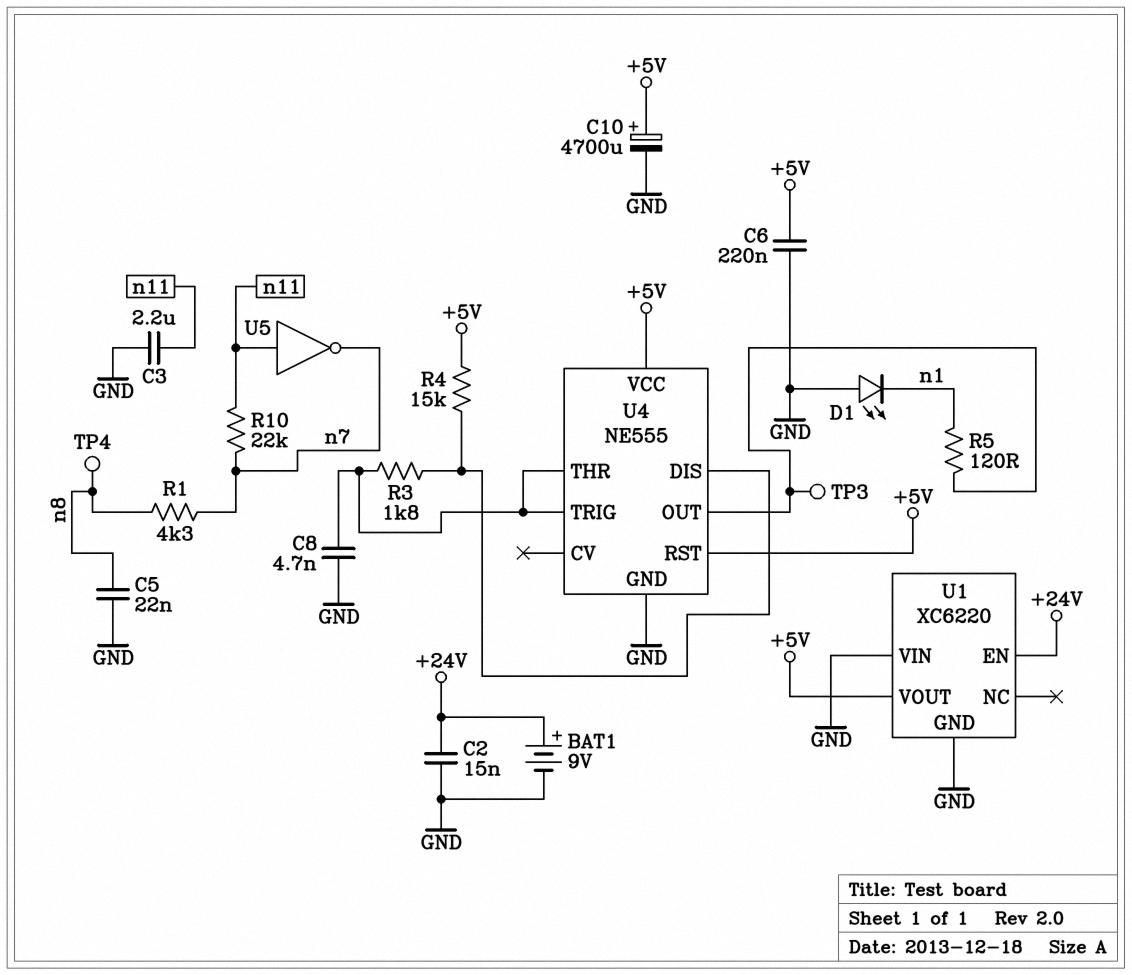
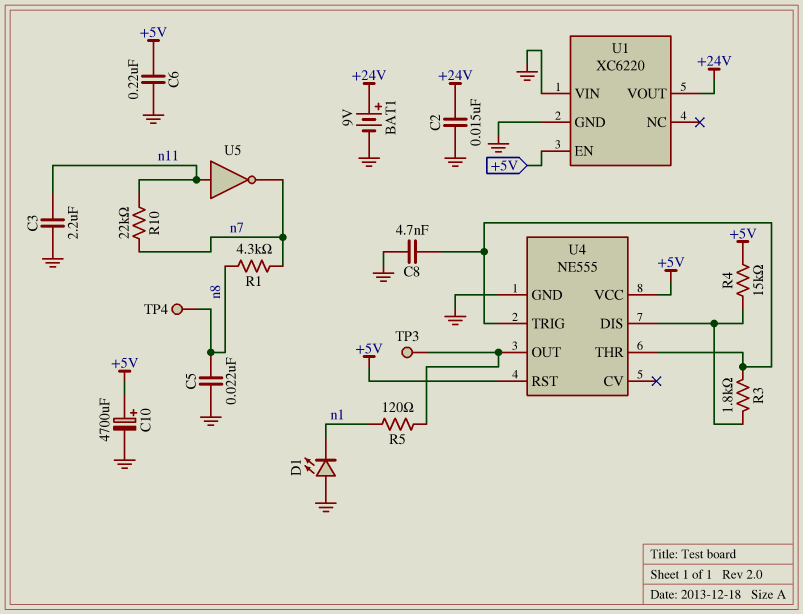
U1 pin EN: +24V -> +5V
U1 pin VOUT: +5V -> +24V

